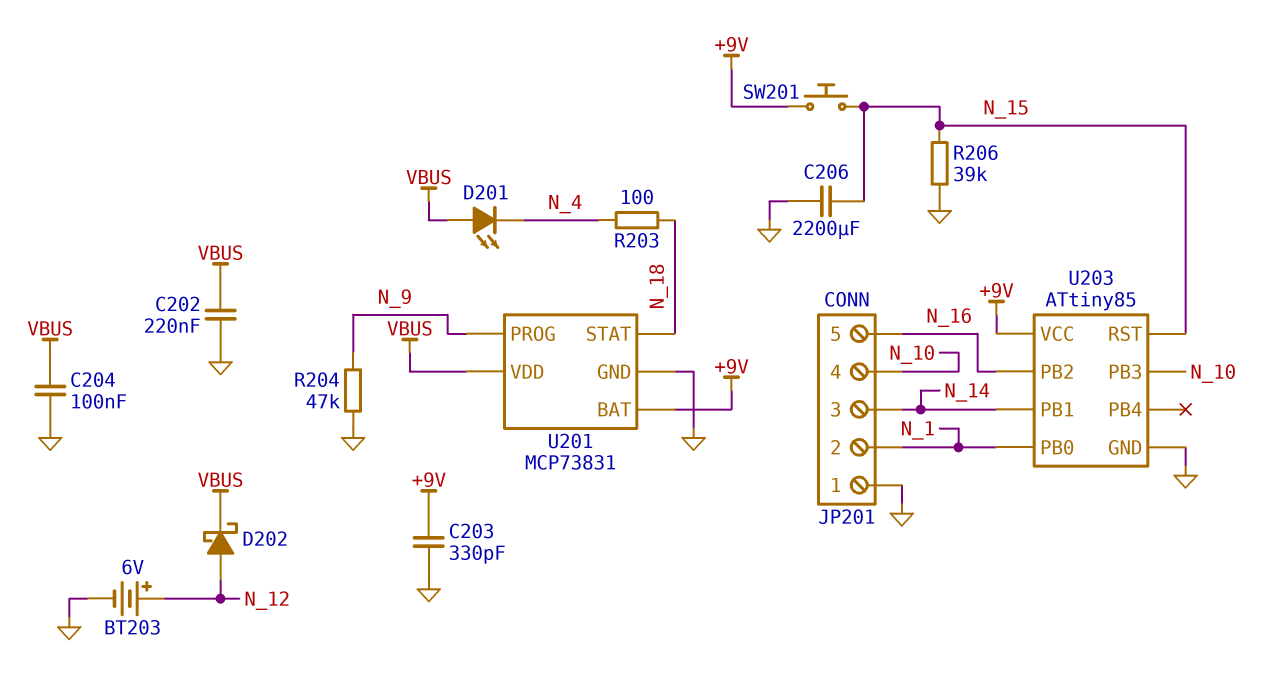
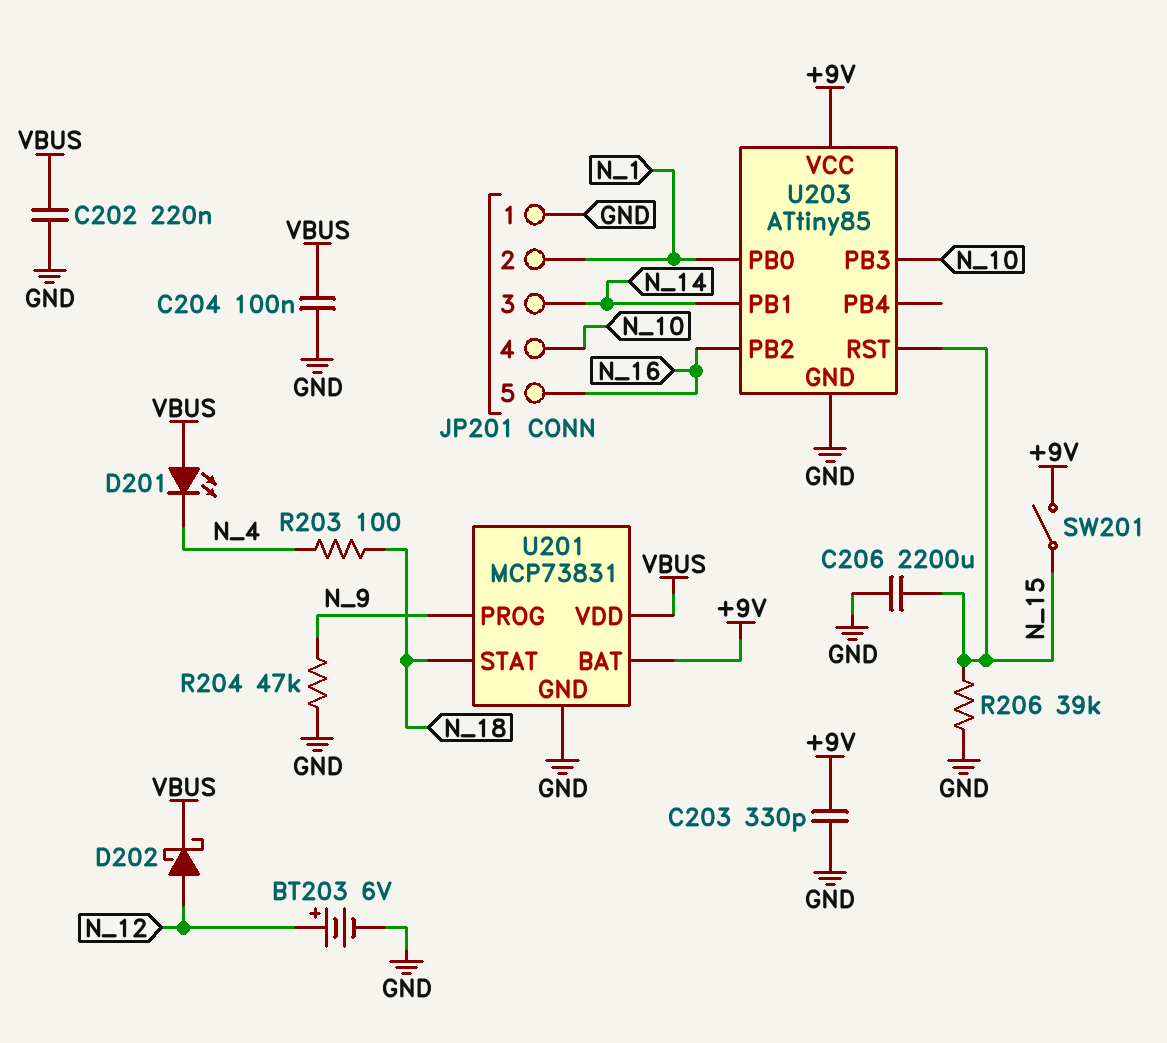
SW201: button (+9V, N_15) -> switch (+9V, N_15)

